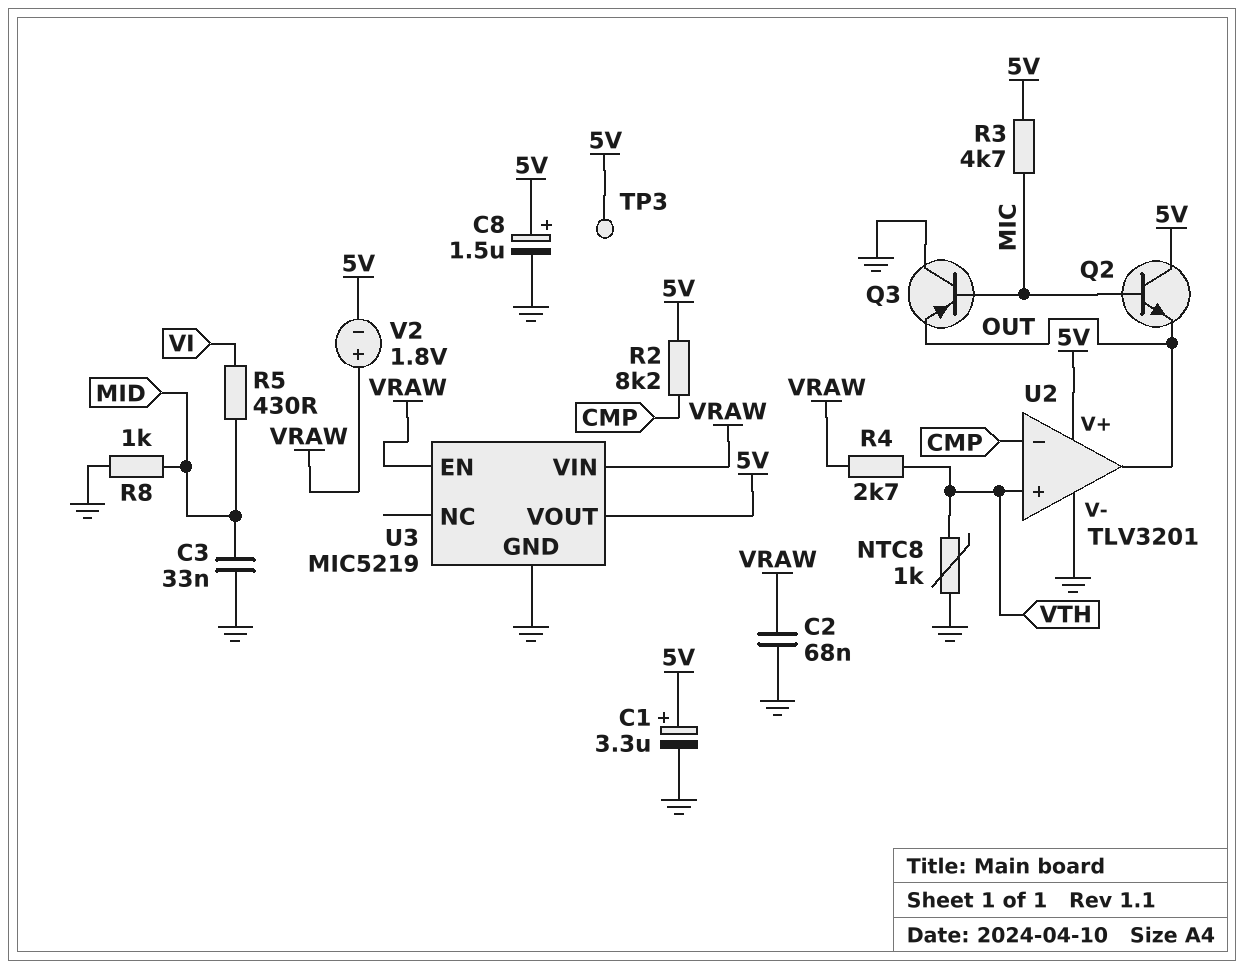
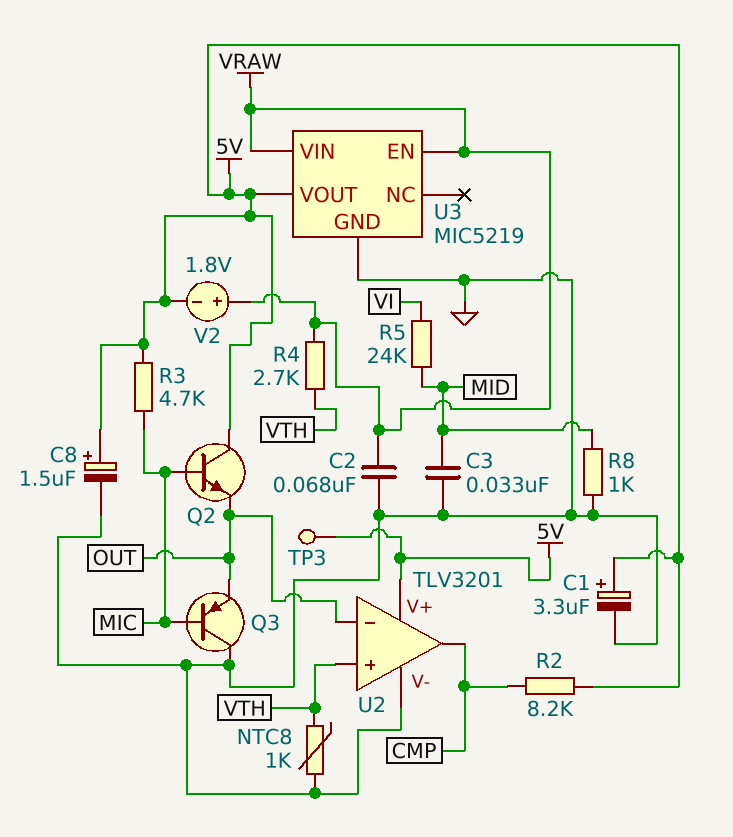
R5: 430 (MID, VI) -> 24k (MID, VI)
U2 pin in-: CMP -> OUT
U2 pin out: OUT -> CMP

